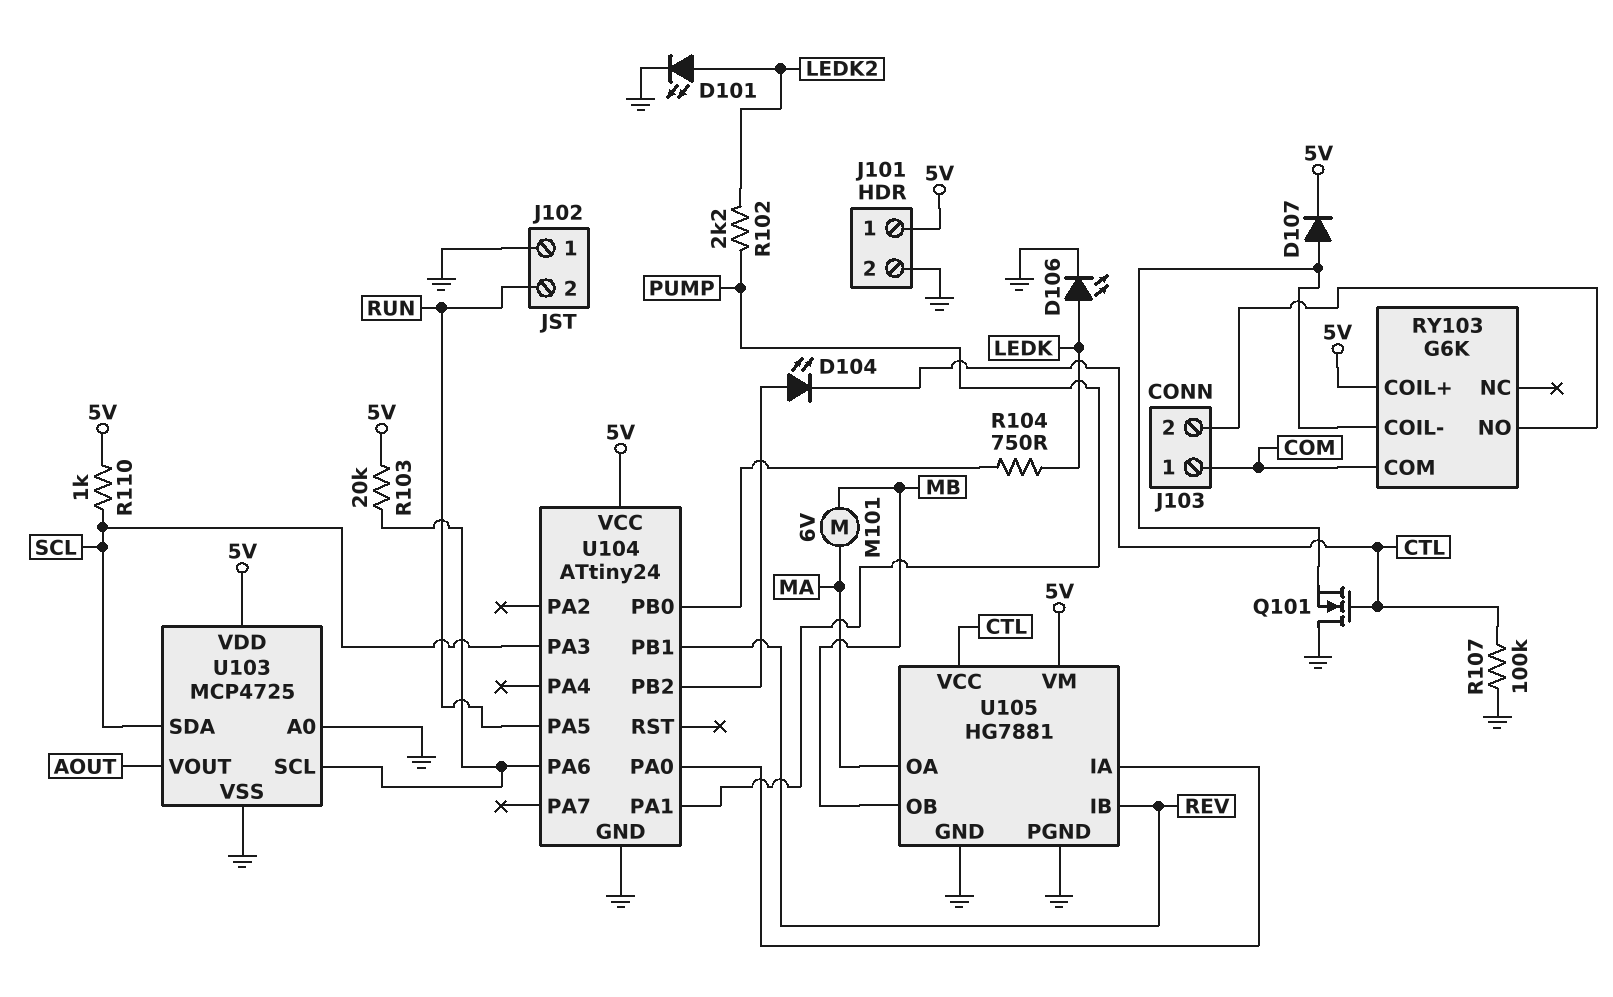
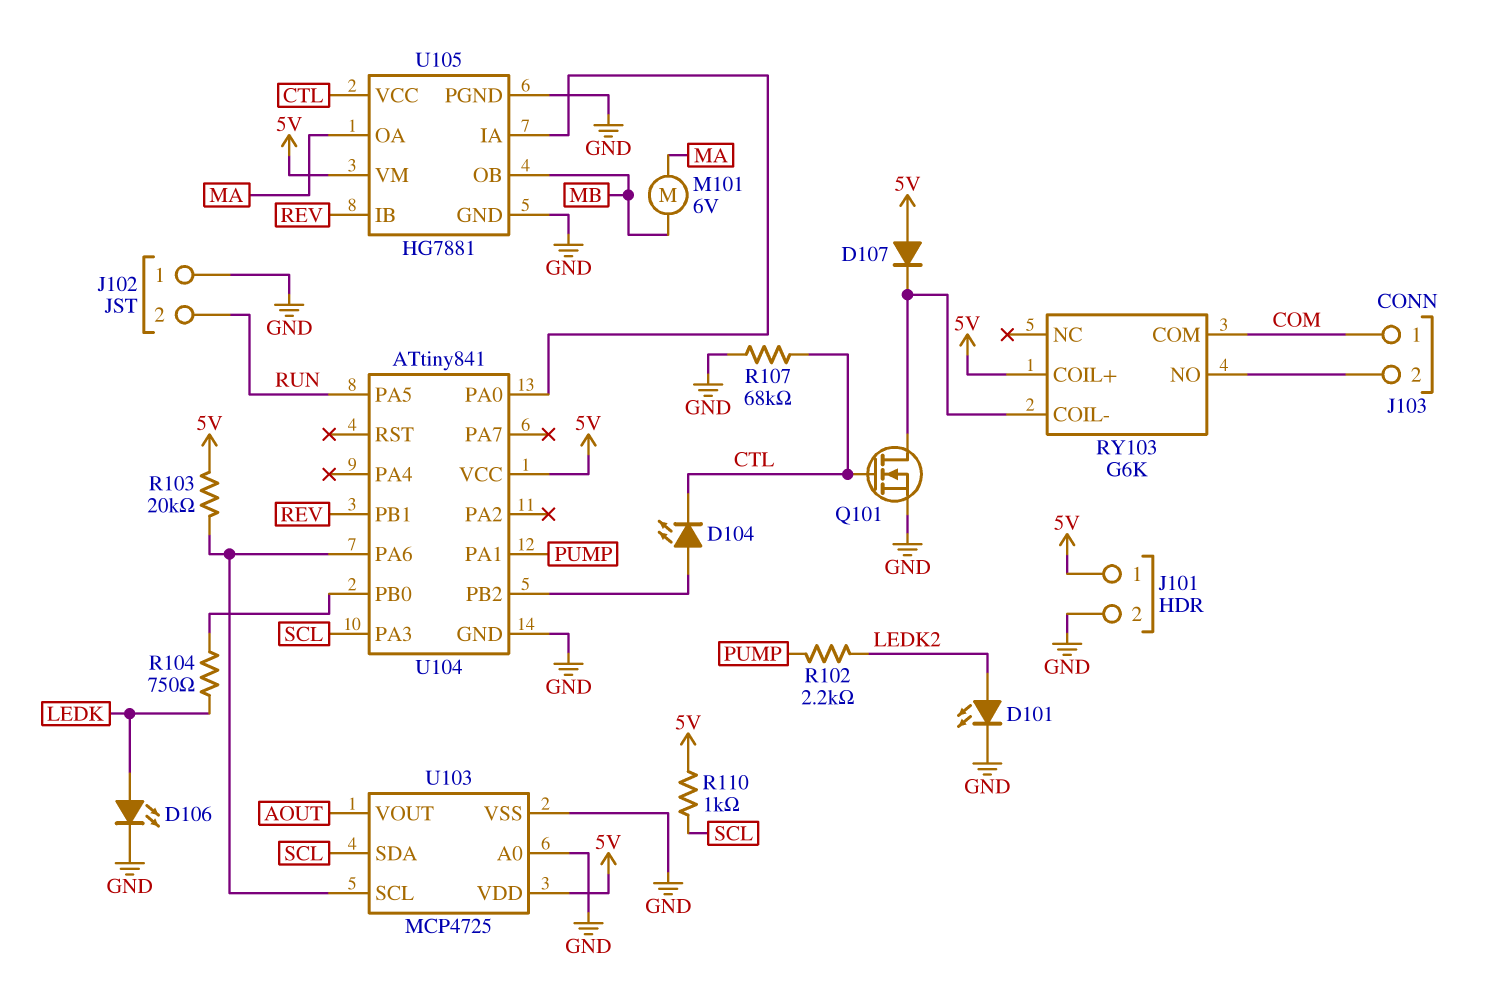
D107: diode (A RY103/COIL-, K 5V) -> diode (A 5V, K RY103/COIL-)
Q101: NMOS (G CTL, D GND, S RY103/COIL-) -> NMOS (G CTL, D RY103/COIL-, S GND)
R107: 100k (CTL, GND) -> 68k (CTL, GND)
U104: ATtiny24 -> ATtiny841

